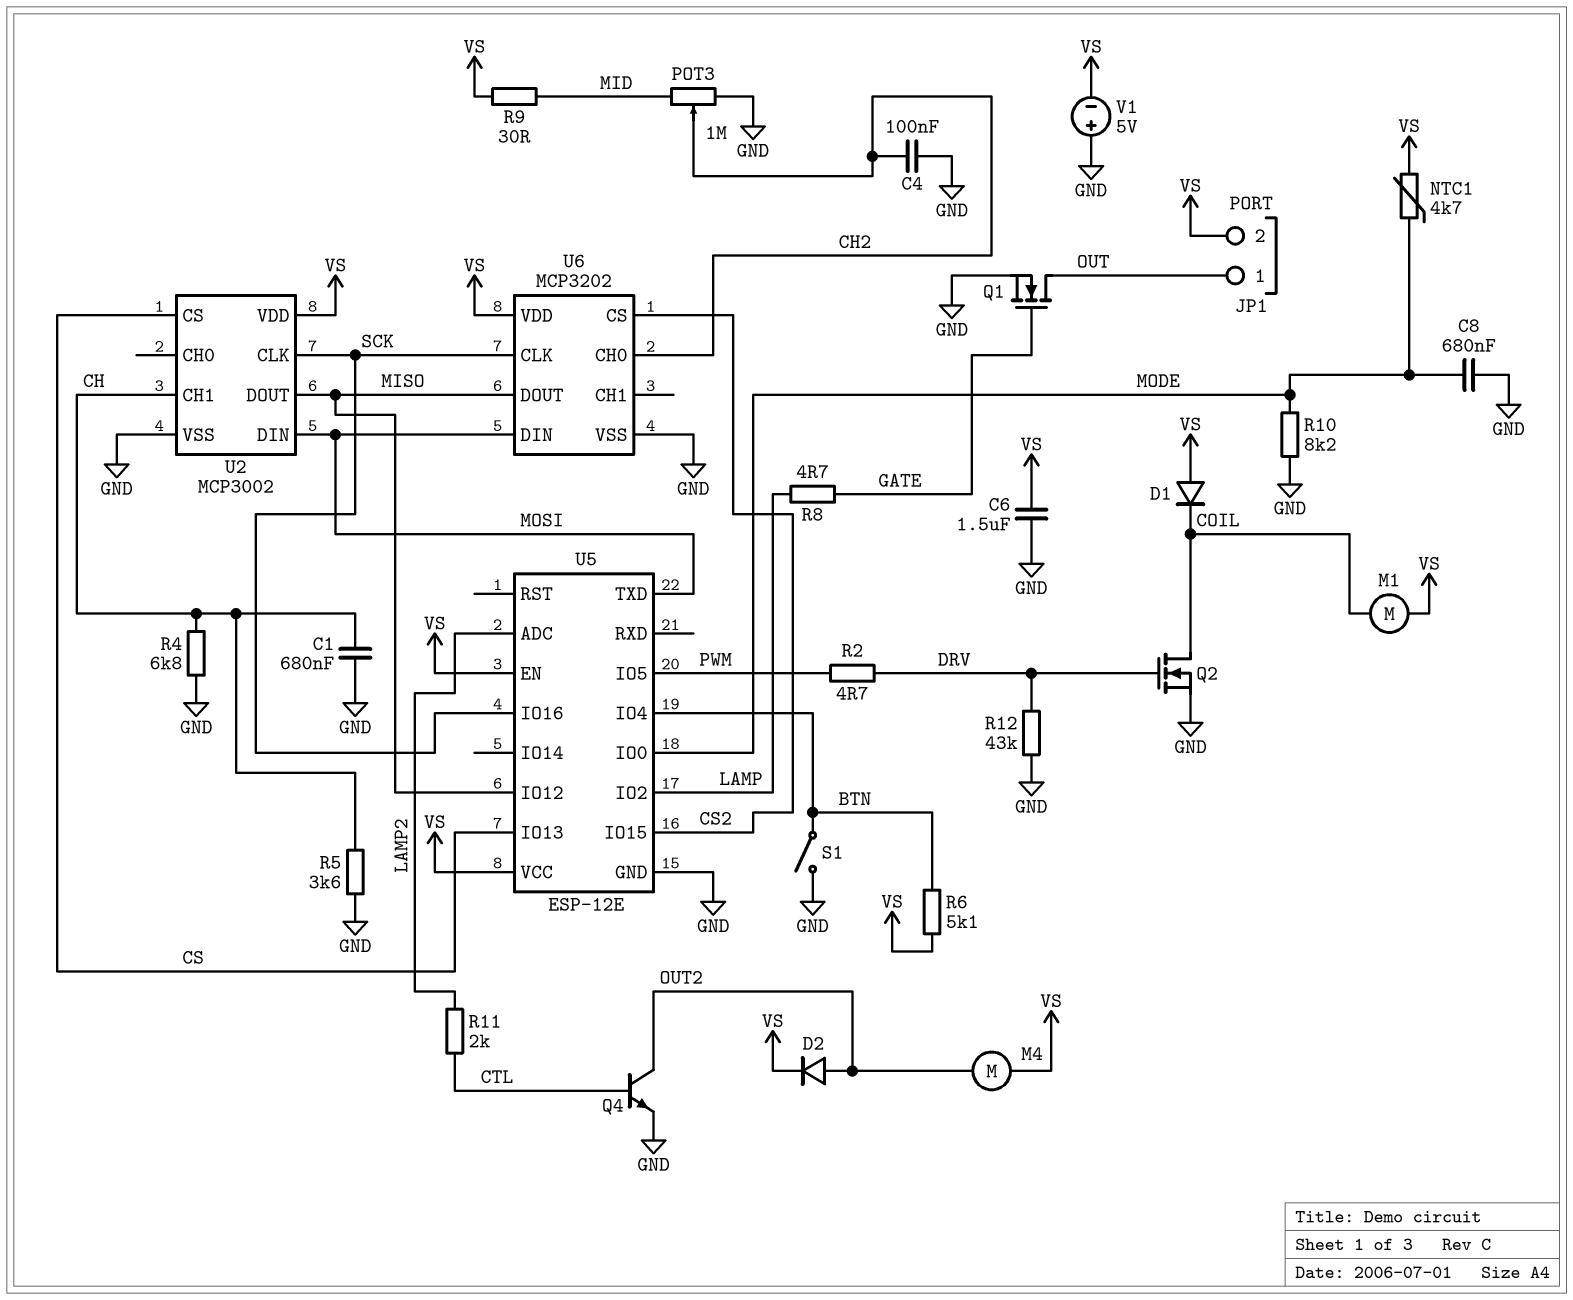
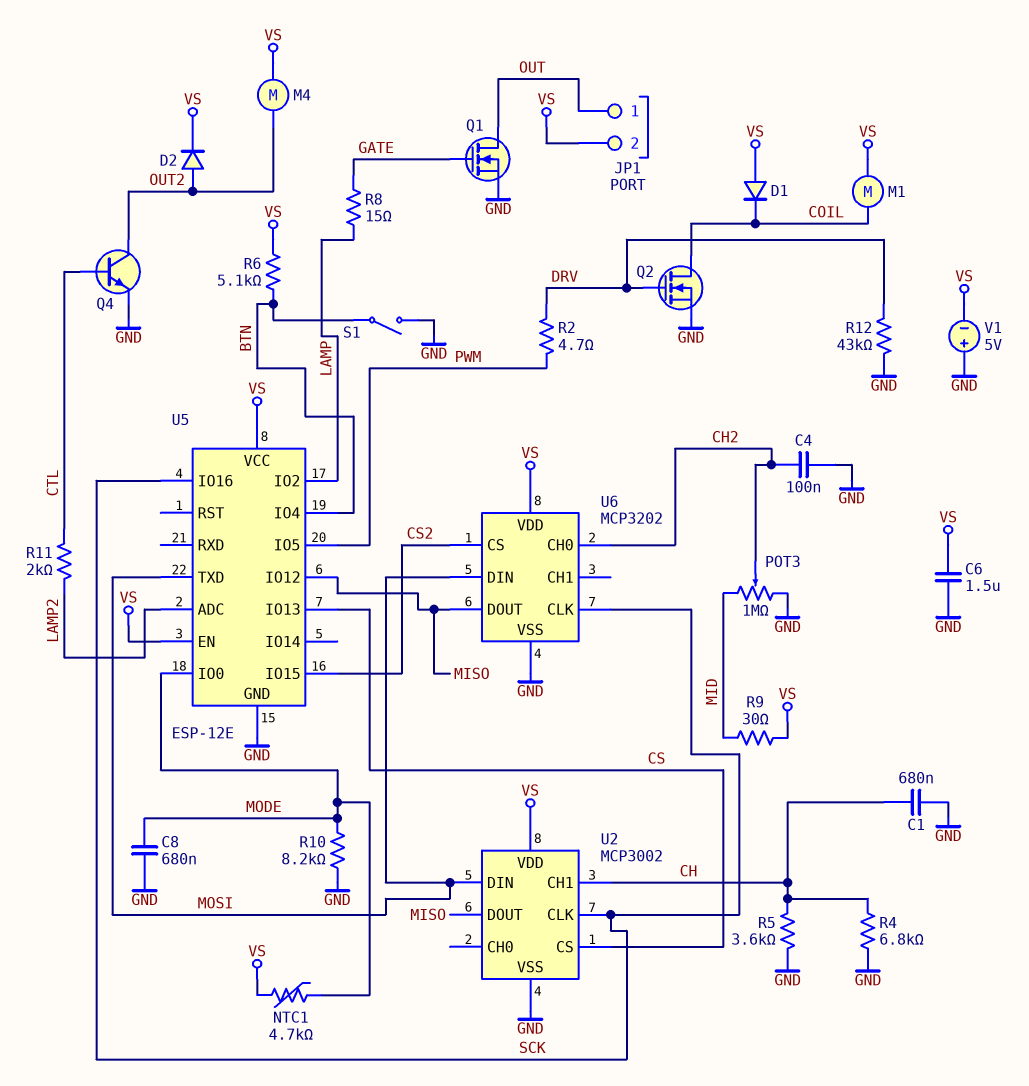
R8: 4.7 (GATE, LAMP) -> 15 (GATE, LAMP)

